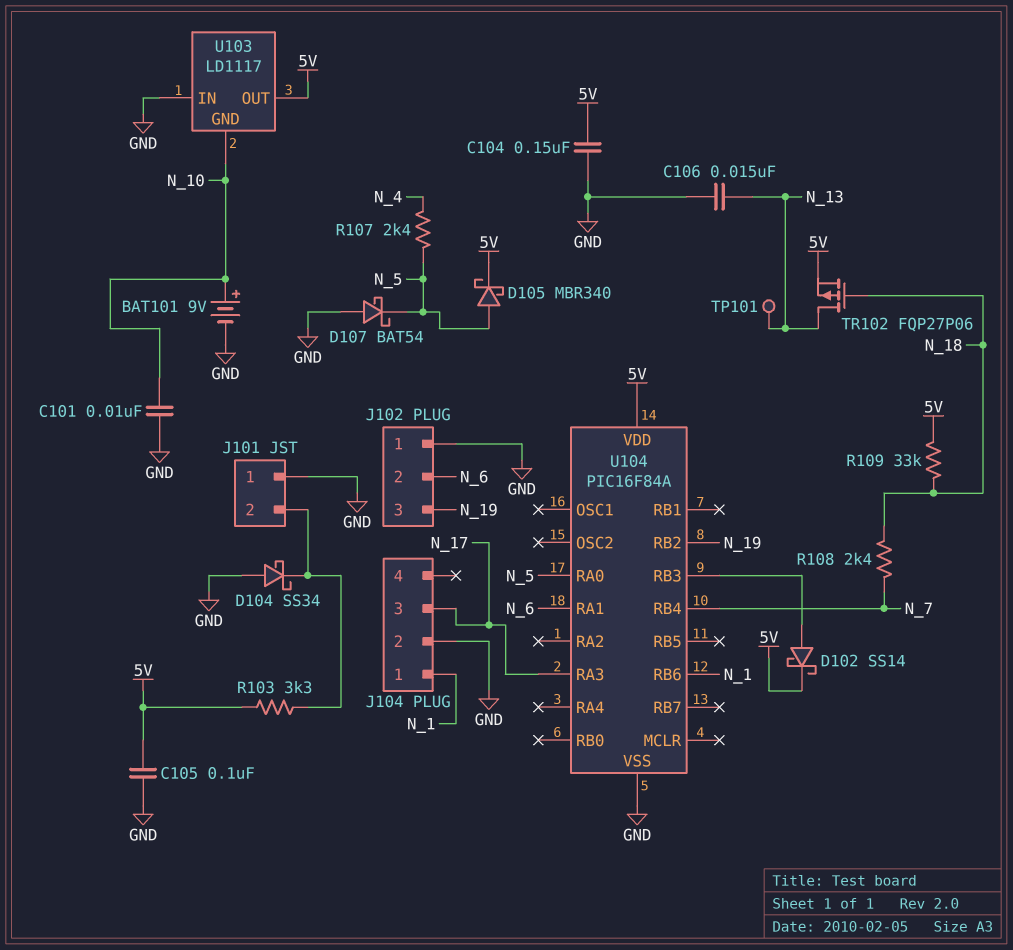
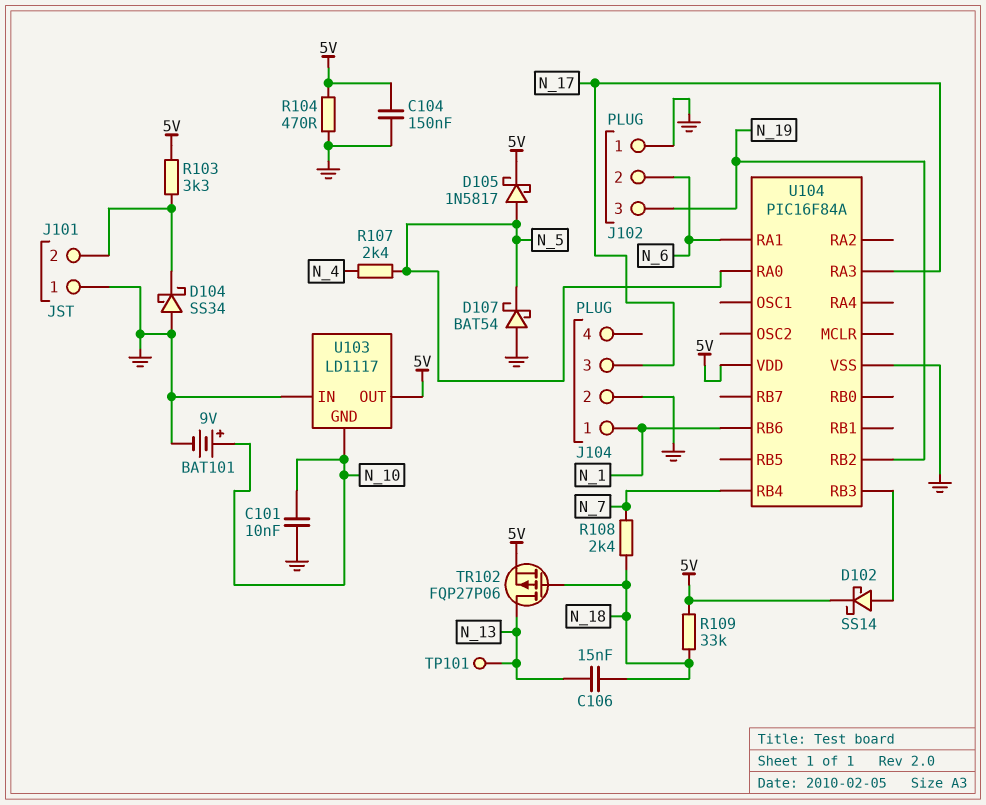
C105: 100nF (5V, GND) -> none
C106: 15nF (GND, N_13) -> 15nF (N_13, N_18)
D105: schottky MBR340 (A N_5, K 5V) -> schottky 1N5817 (A N_5, K 5V)
R104: none -> 470 (5V, GND)

